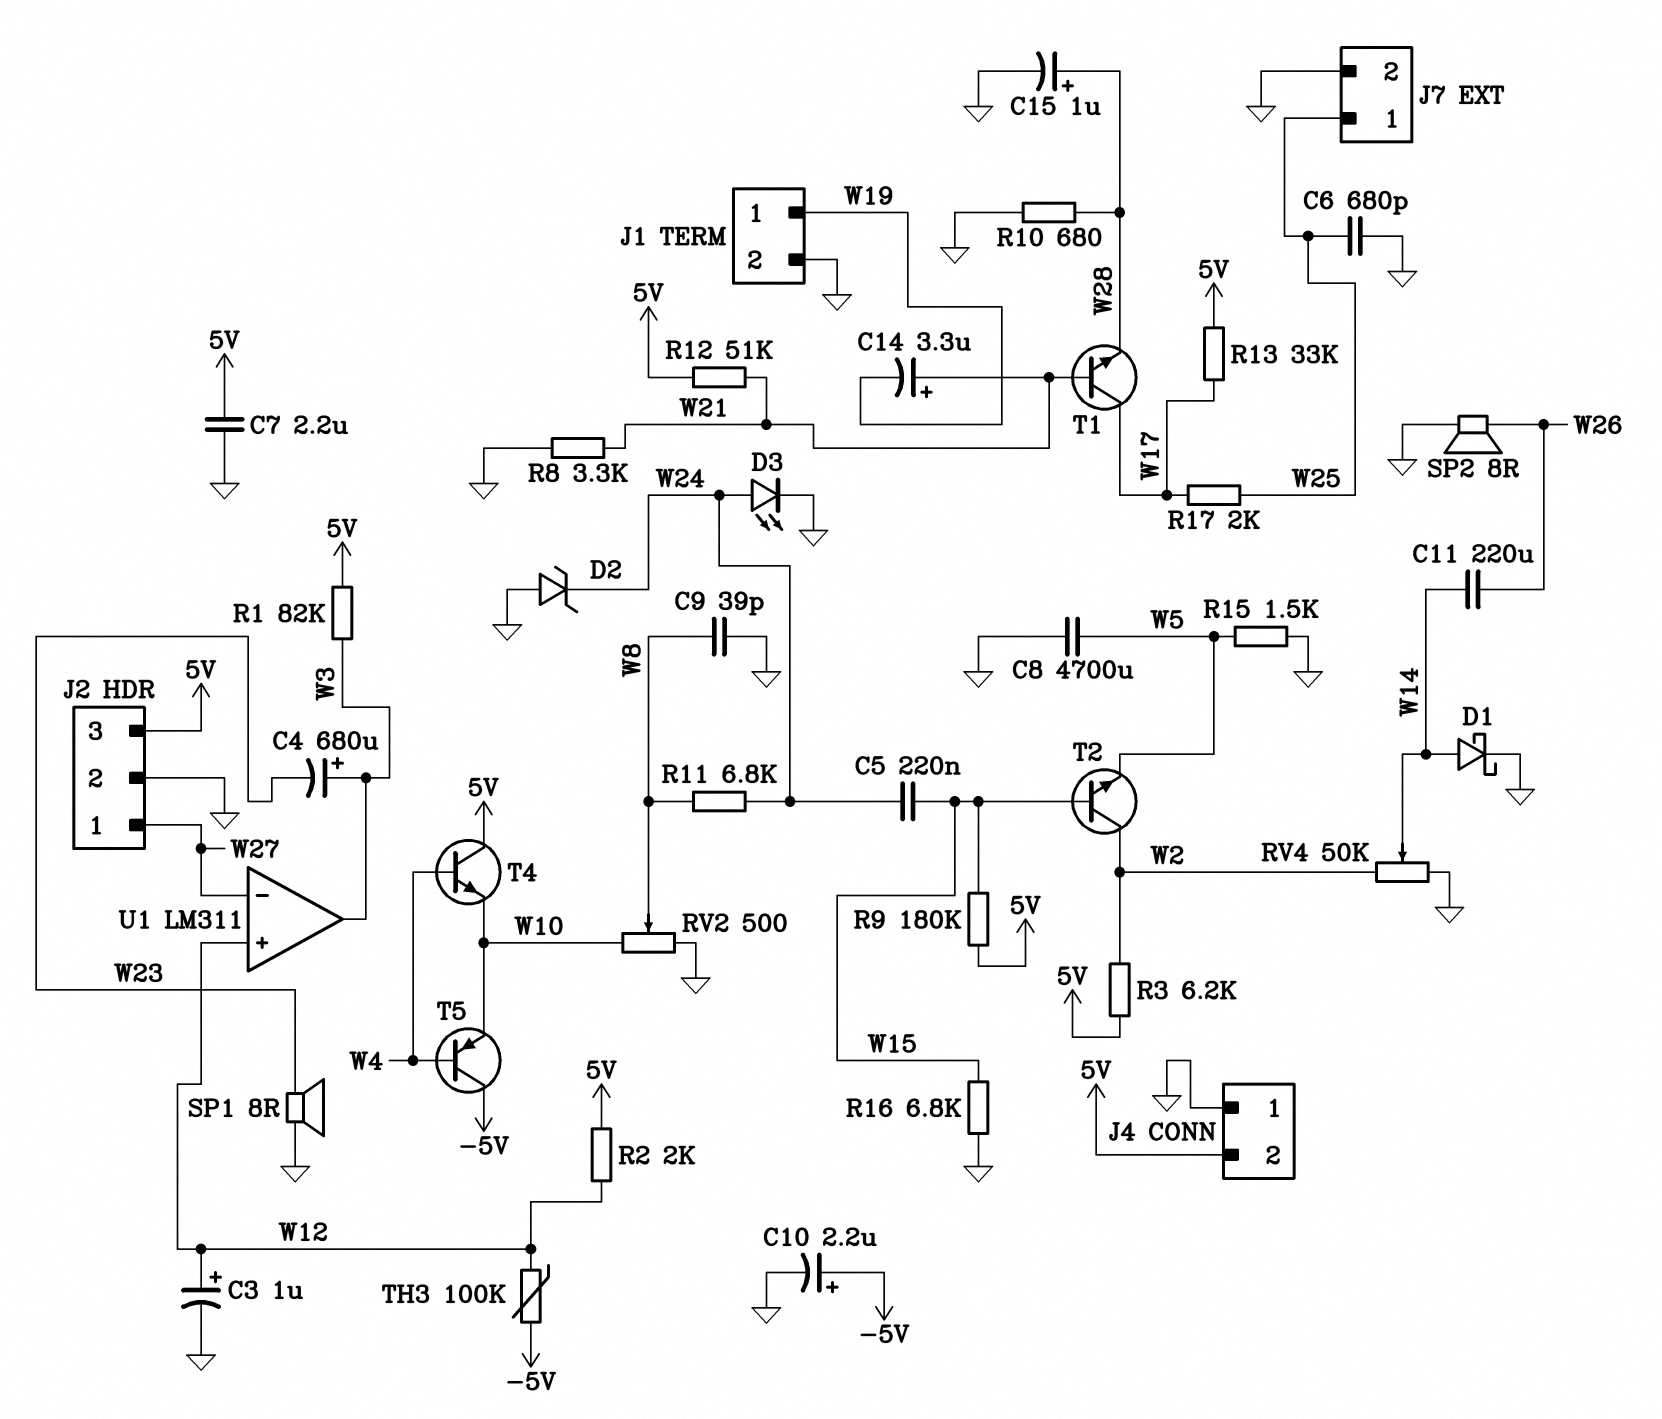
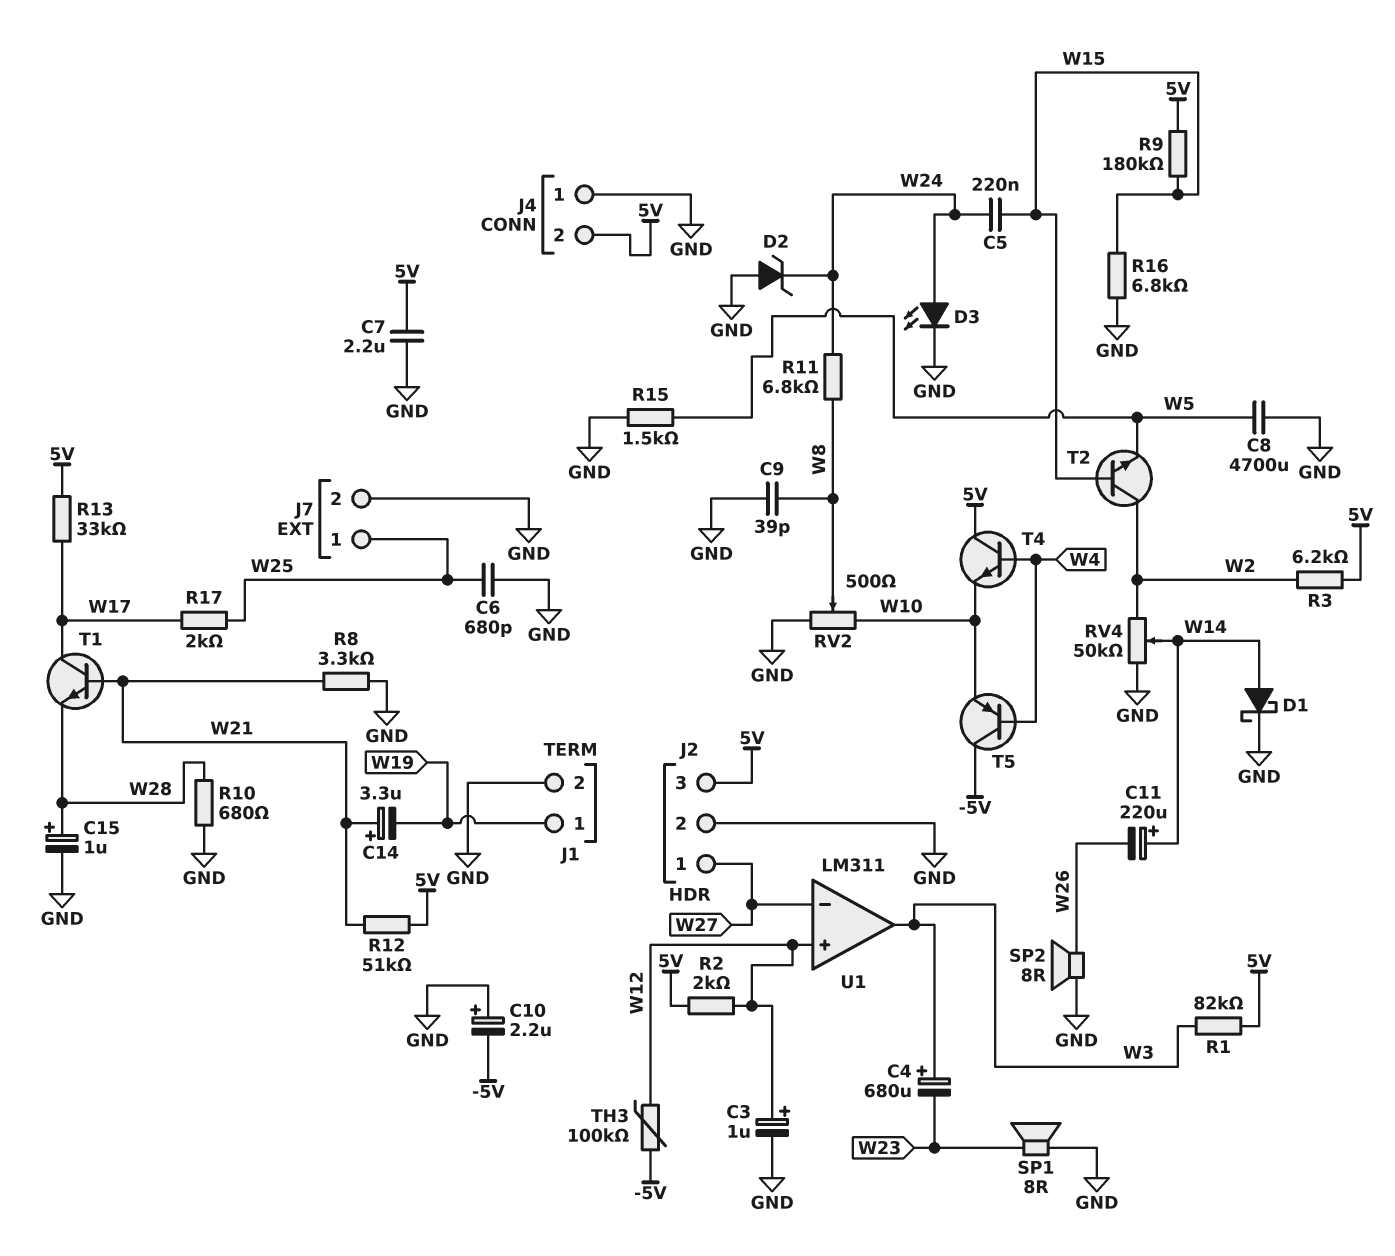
C10: 2.2uF (plus -5V, minus GND) -> 2.2uF (plus GND, minus -5V)
C11: 220uF (W14, W26) -> 220uF (plus W14, minus W26)

